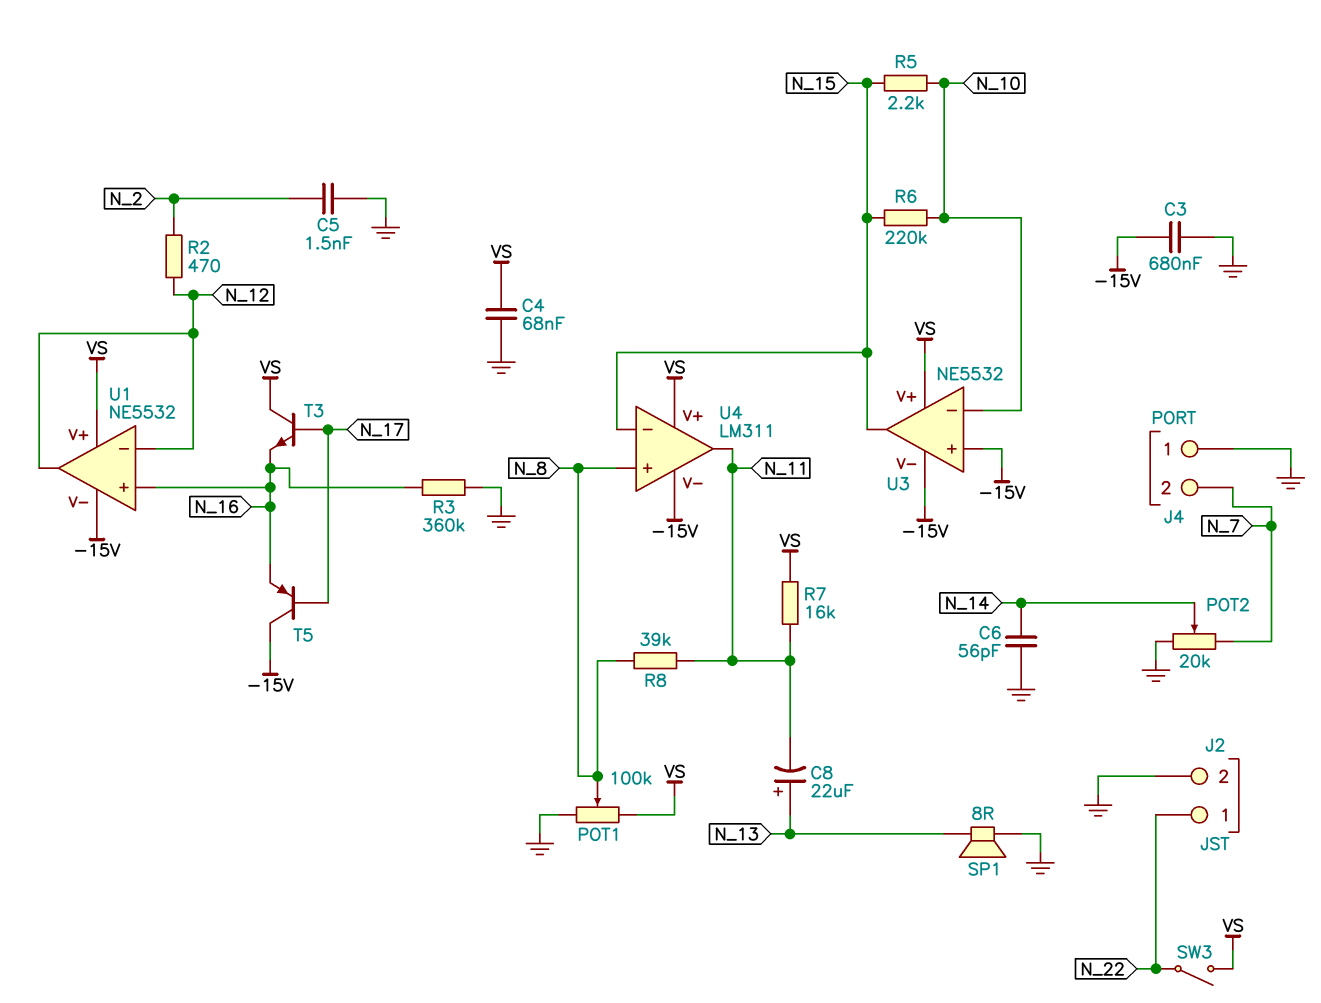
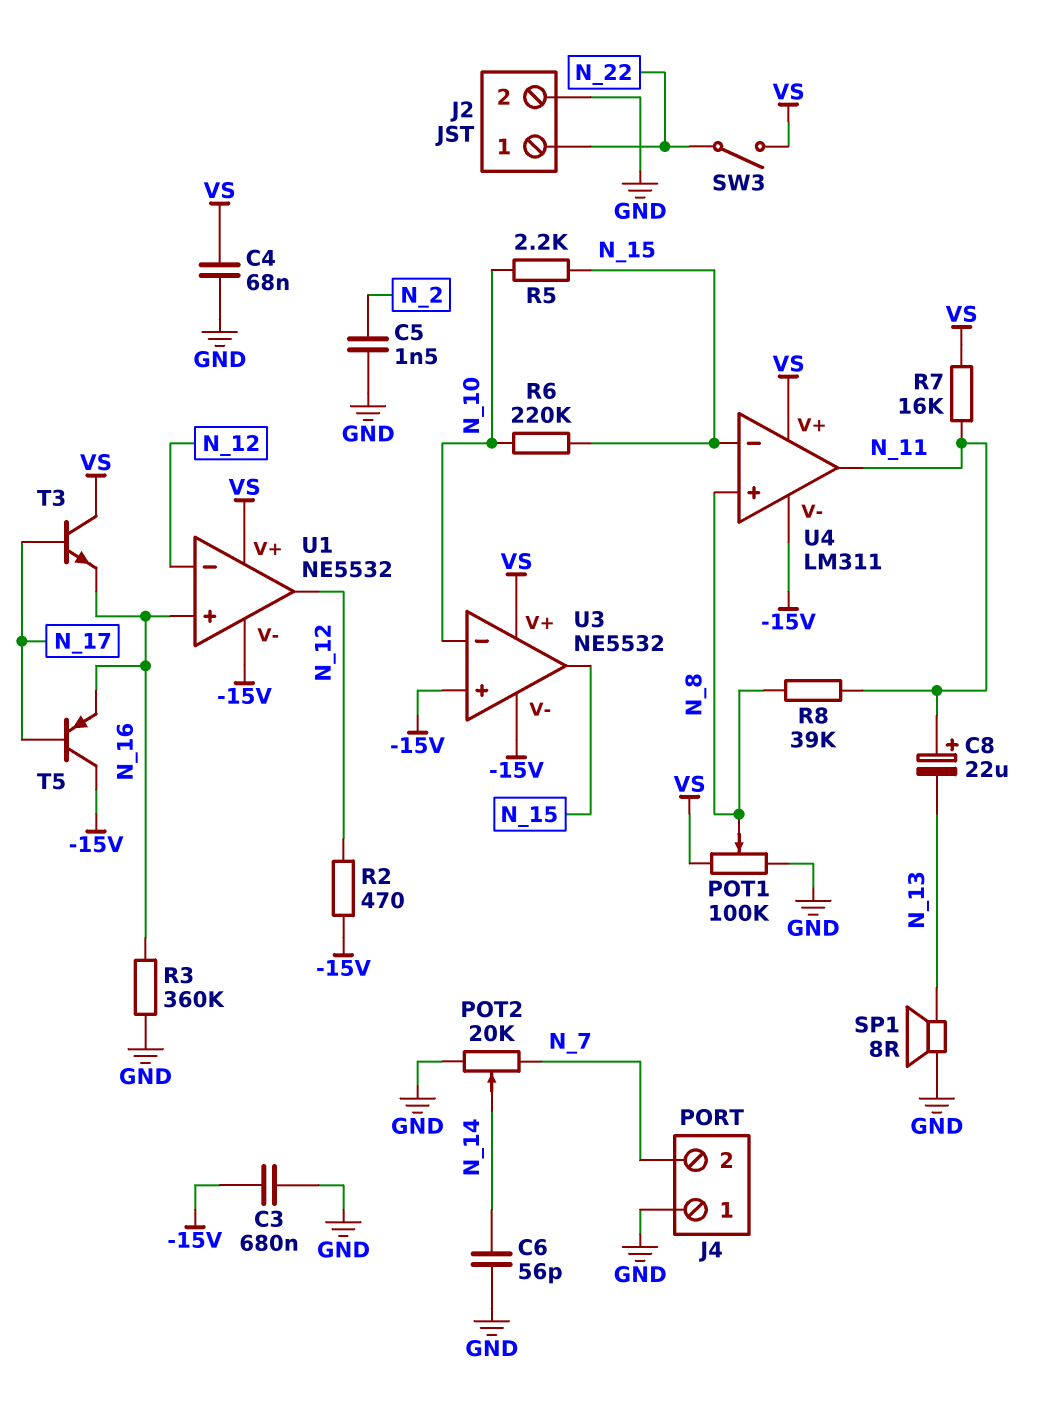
C8: 22uF (plus N_13, minus N_11) -> 22uF (plus N_11, minus N_13)
R2: 470 (N_2, N_12) -> 470 (-15V, N_12)

